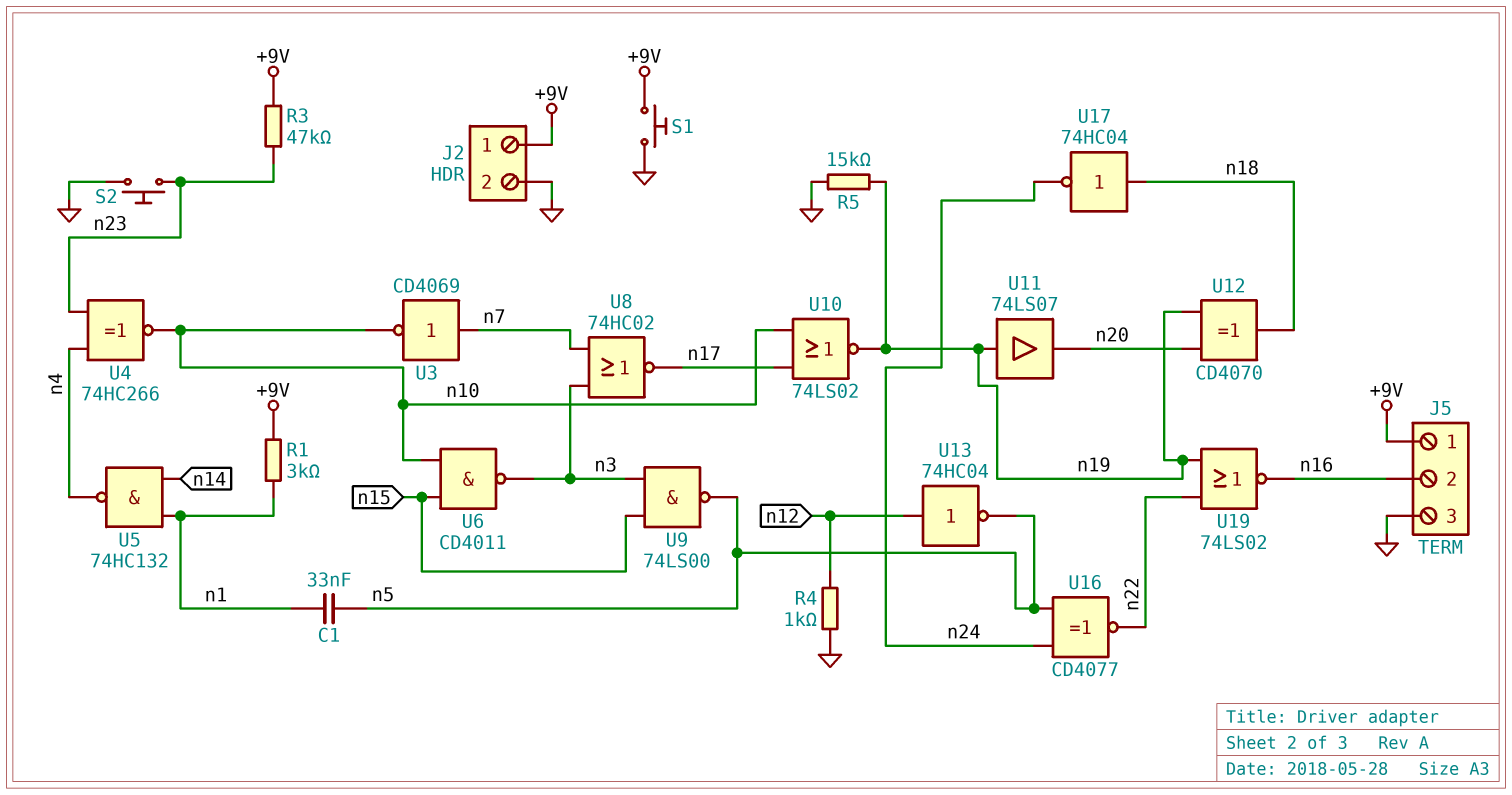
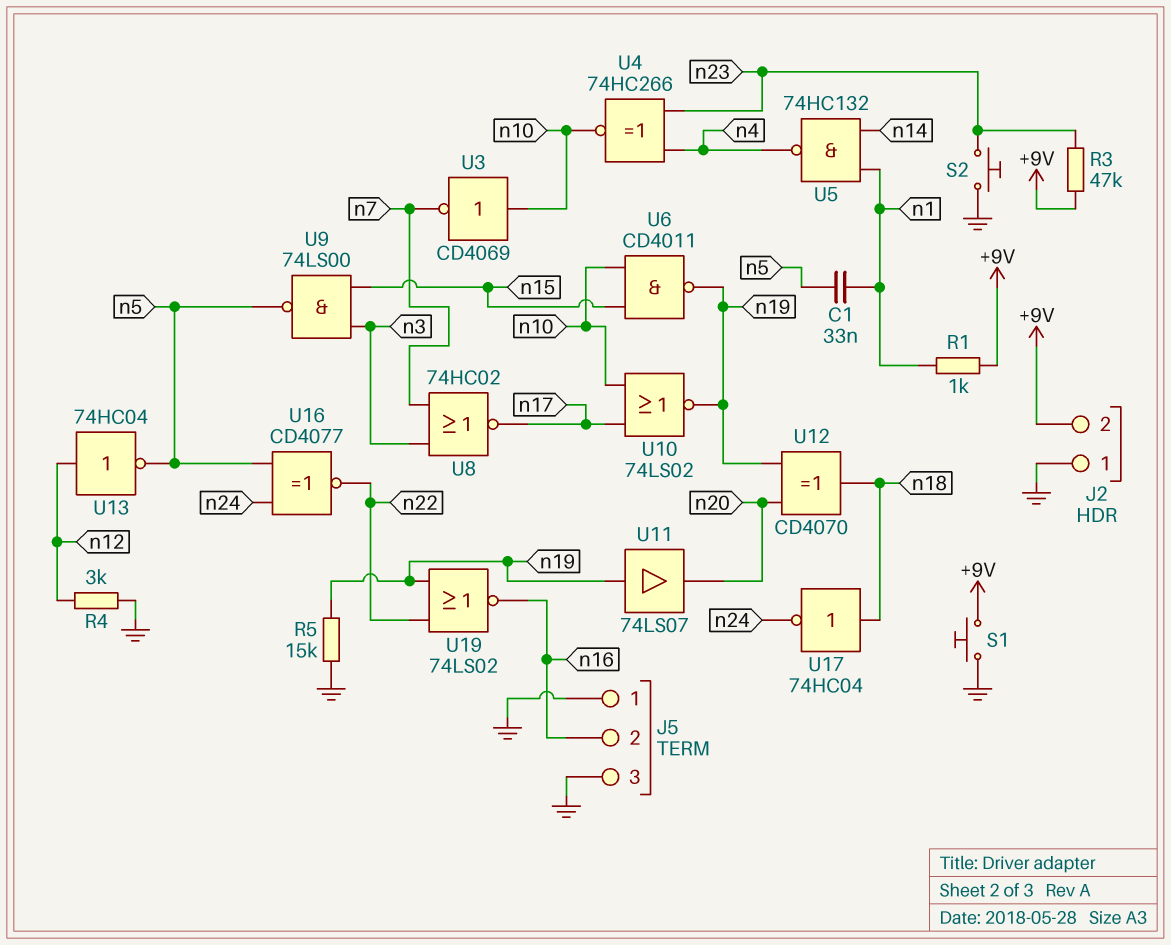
J2 pin 1: +9V -> GND
J2 pin 2: GND -> +9V
J5 pin 1: +9V -> GND
R1: 3k (+9V, n1) -> 1k (+9V, n1)
R4: 1k (GND, n12) -> 3k (GND, n12)
U3: NOT CD4069 (in n7, out n10) -> NOT CD4069 (in n10, out n7)
U6: NAND CD4011 (in n10, in n15, out n3) -> NAND CD4011 (in n10, in n15, out n19)

